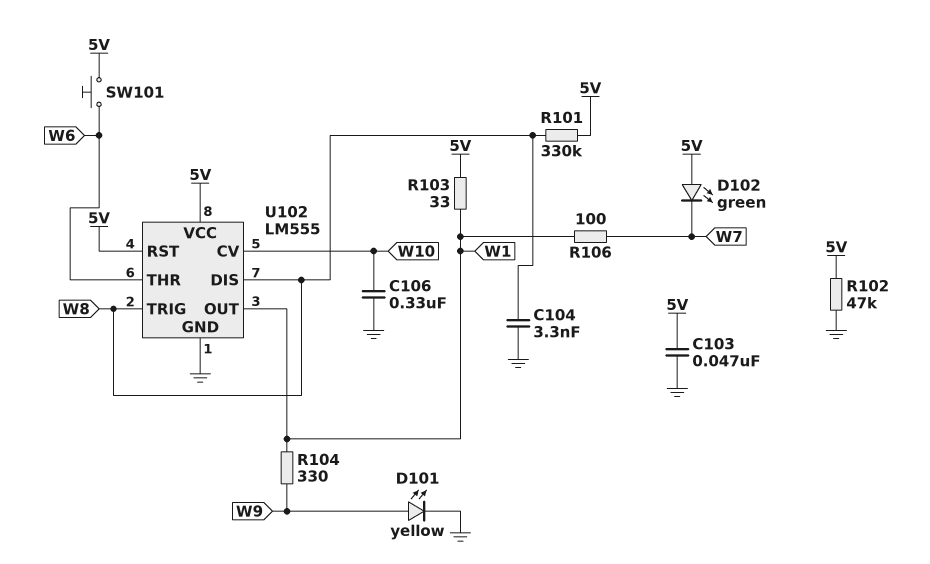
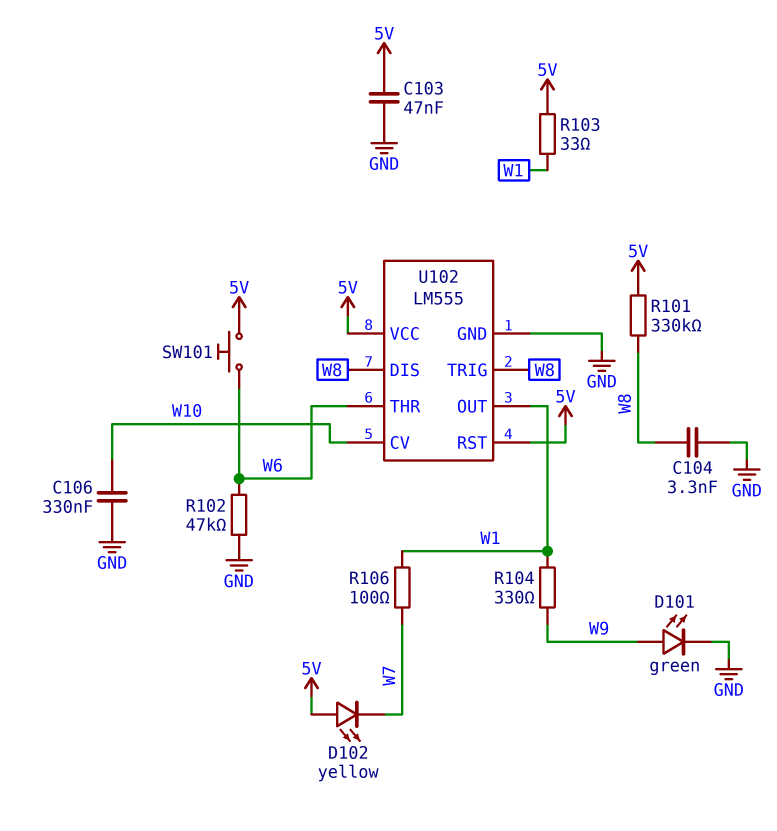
D101: LED yellow (A W9, K GND) -> LED green (A W9, K GND)
D102: LED green (A 5V, K W7) -> LED yellow (A 5V, K W7)
R102: 47k (5V, GND) -> 47k (GND, W6)

